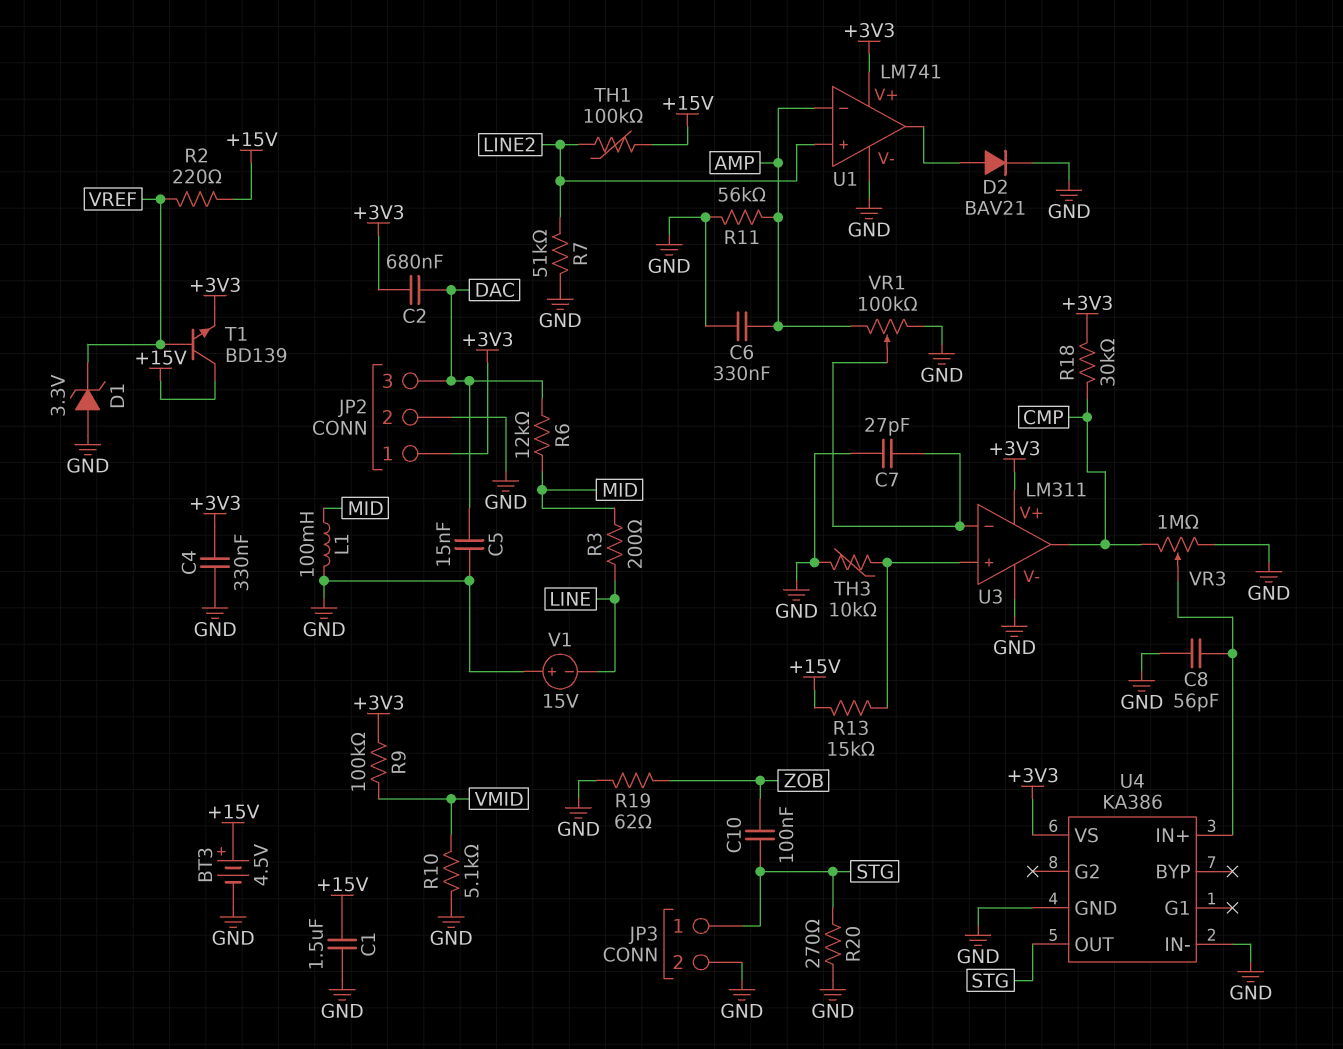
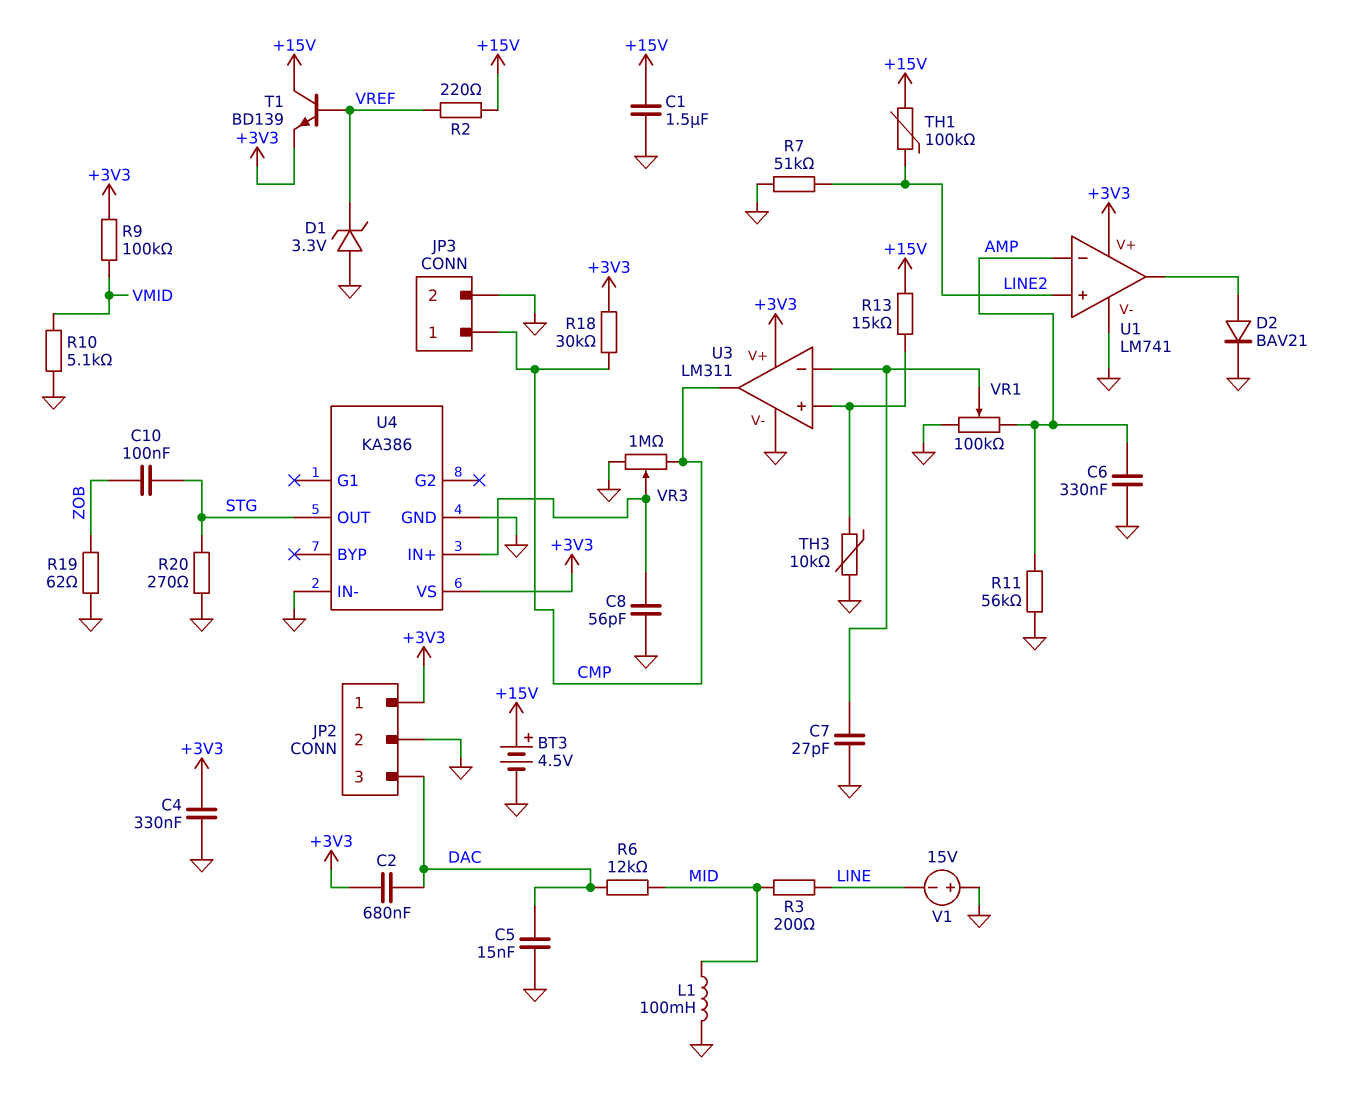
JP3 pin 1: STG -> CMP

